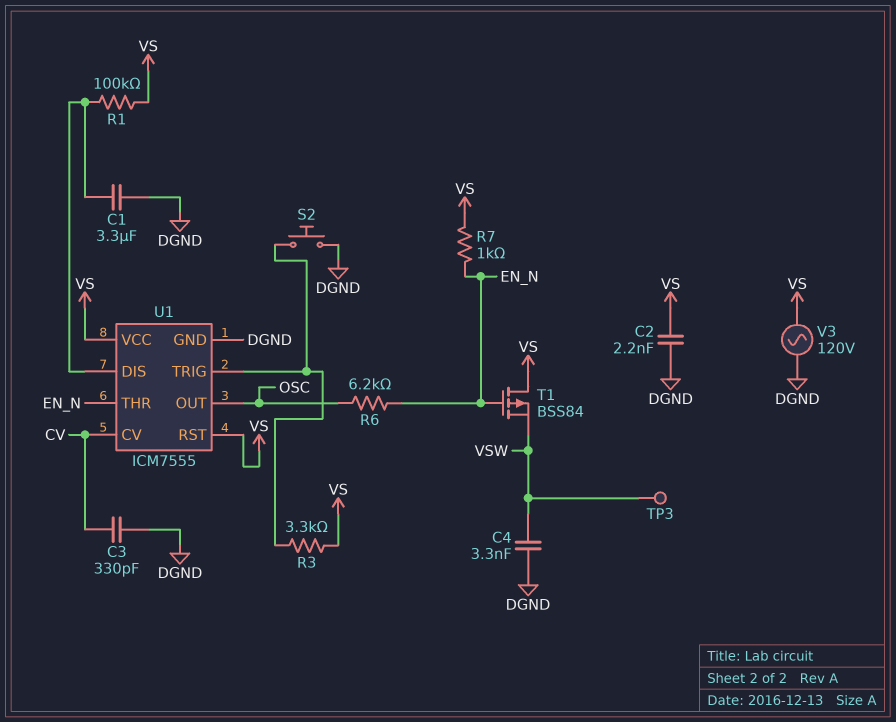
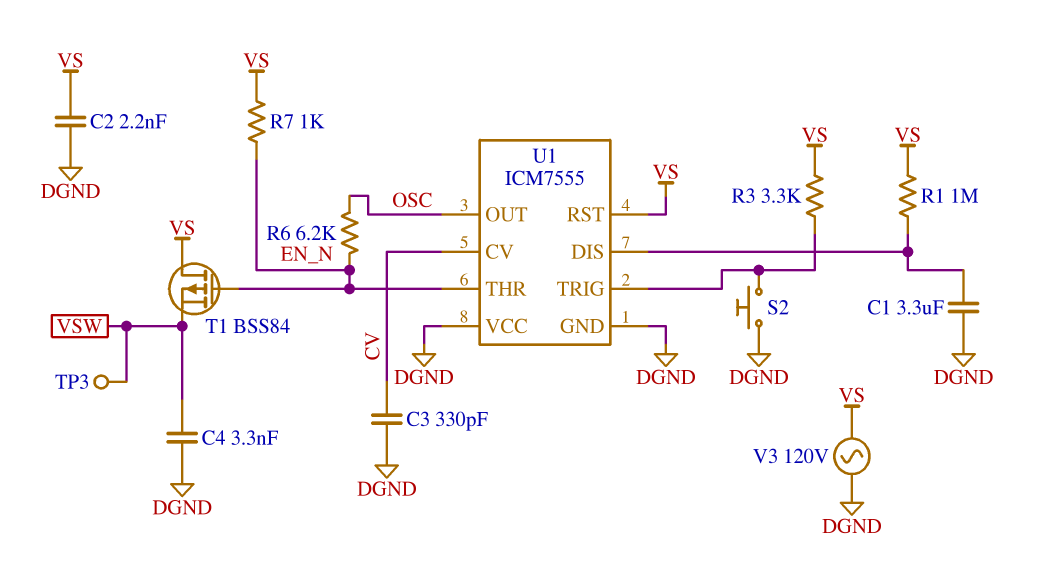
R1: 100k (U1/DIS, VS) -> 1M (U1/DIS, VS)
U1 pin VCC: VS -> DGND

